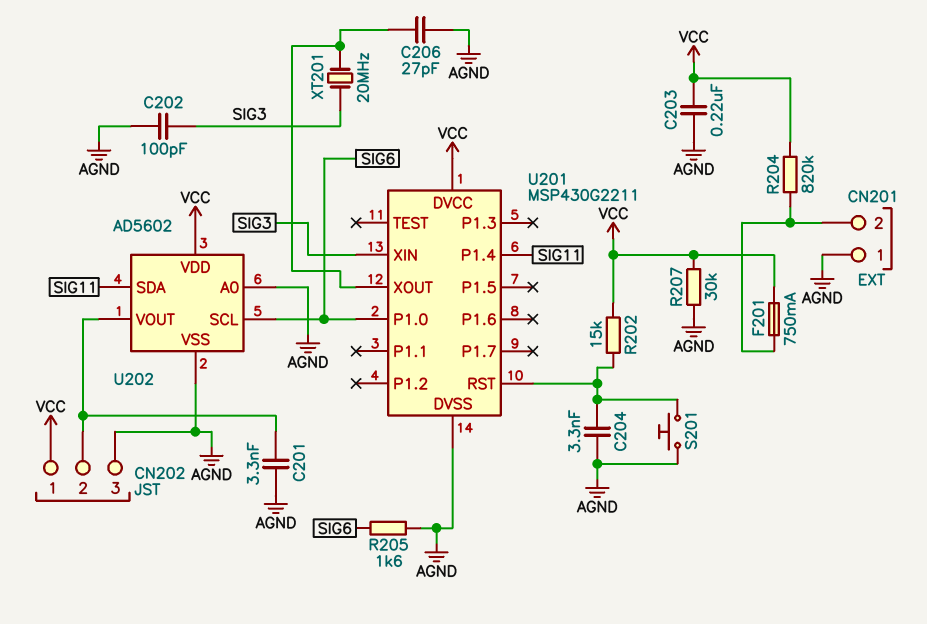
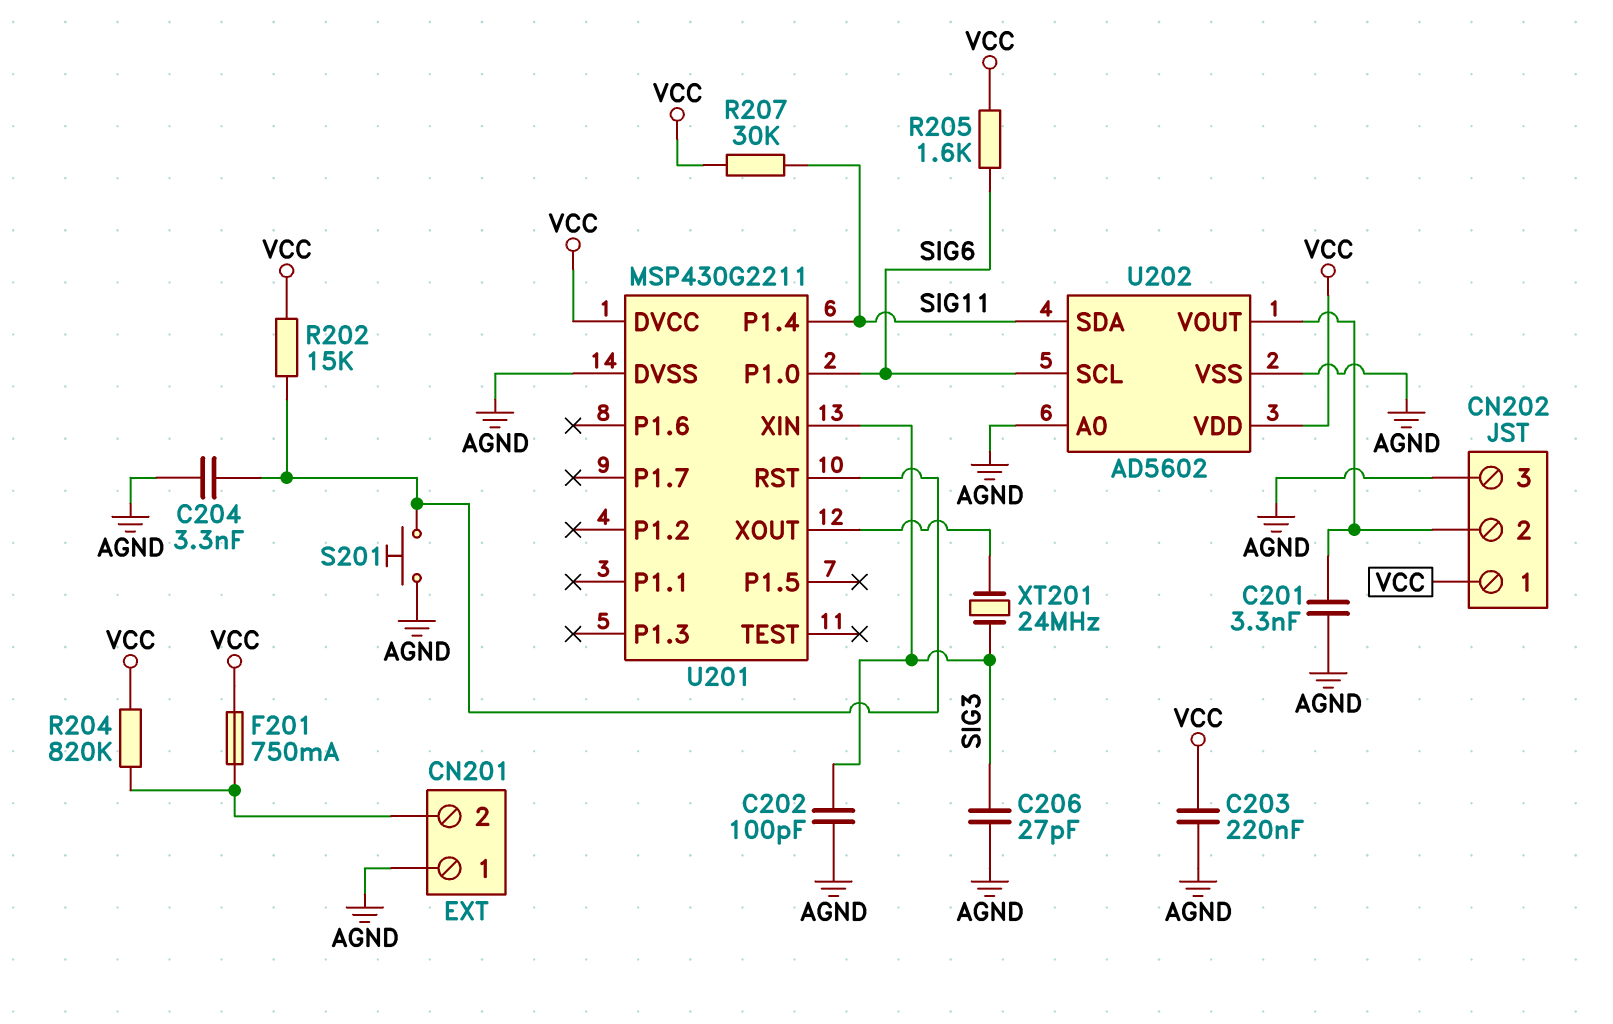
C206: 27pF (AGND, U201/XOUT) -> 27pF (AGND, SIG3)
R205: 1.6k (AGND, SIG6) -> 1.6k (SIG6, VCC)
R207: 30k (AGND, VCC) -> 30k (SIG11, VCC)
XT201: 20MHz (SIG3, U201/XOUT) -> 24MHz (SIG3, U201/XOUT)

